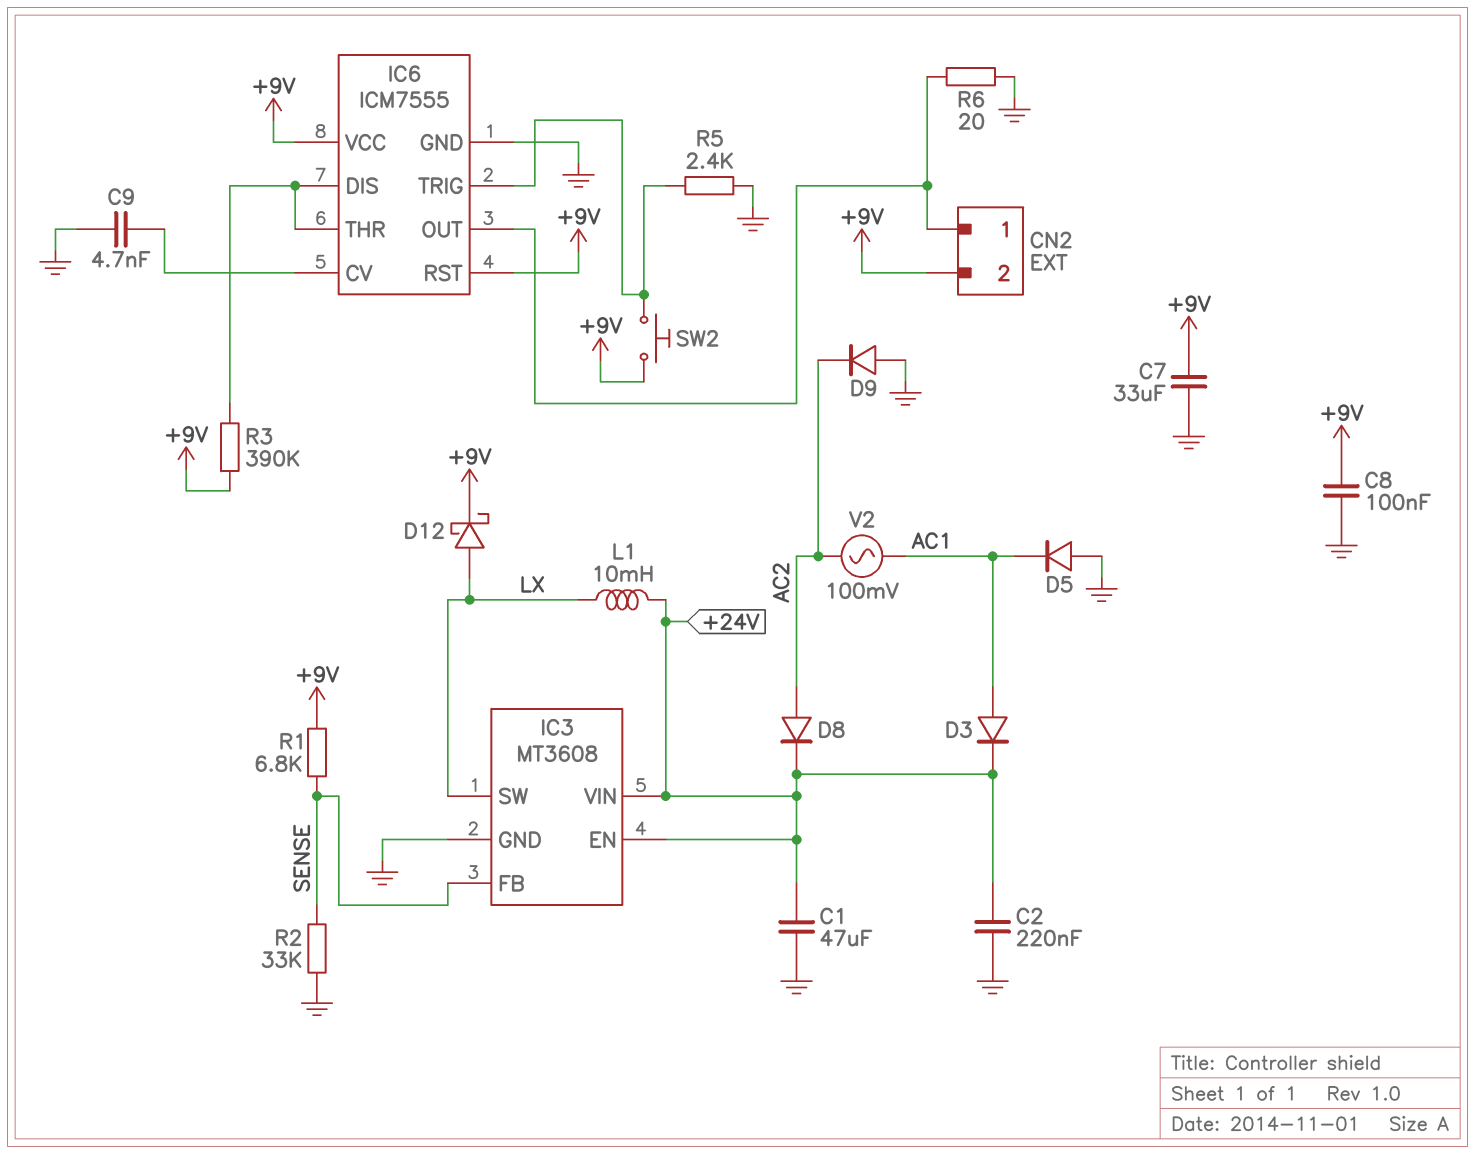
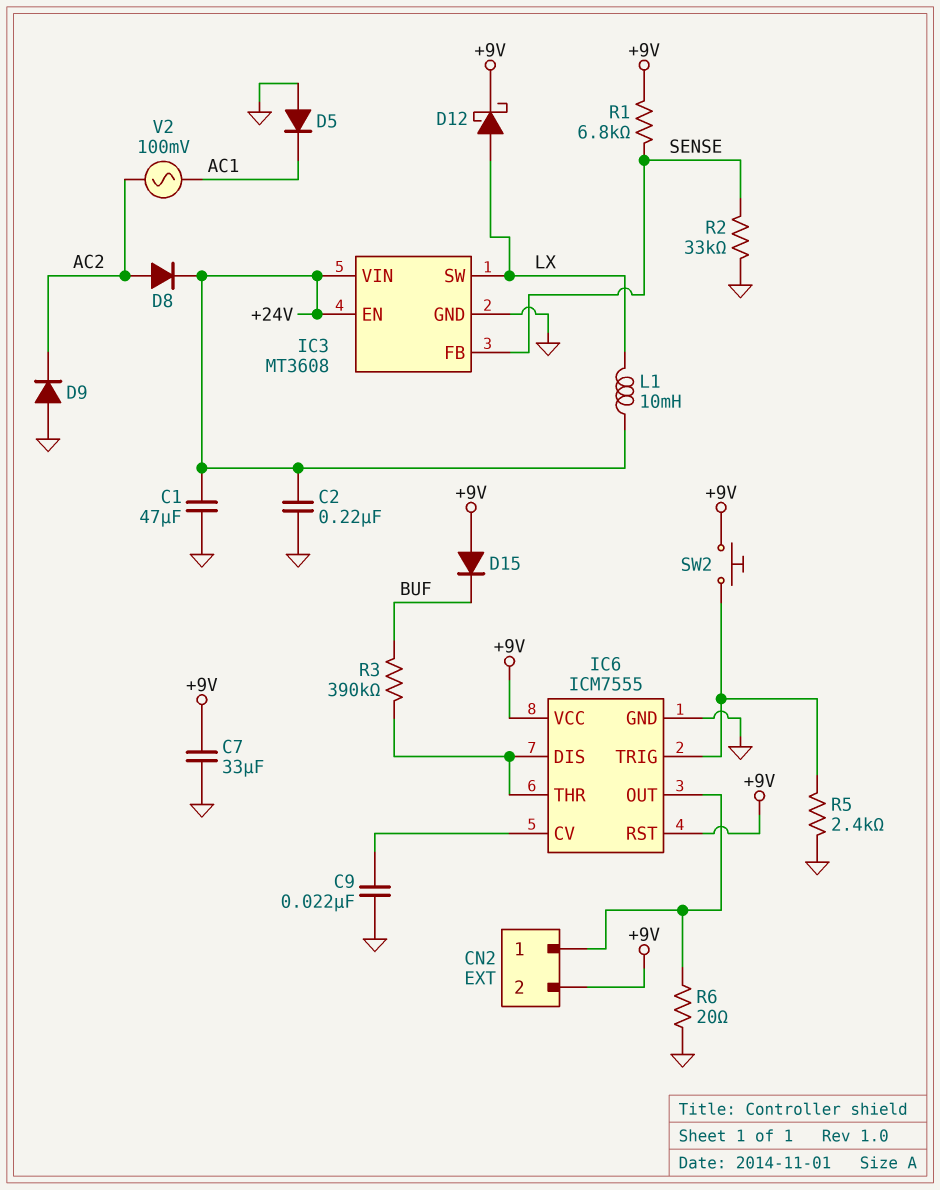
C8: 100nF (+9V, GND) -> none
C9: 4.7nF (GND, IC6/CV) -> 22nF (GND, IC6/CV)
D3: diode (A AC1, K +24V) -> none
D15: none -> diode (A +9V, K BUF)
R3: 390k (+9V, IC6/DIS) -> 390k (BUF, IC6/DIS)

